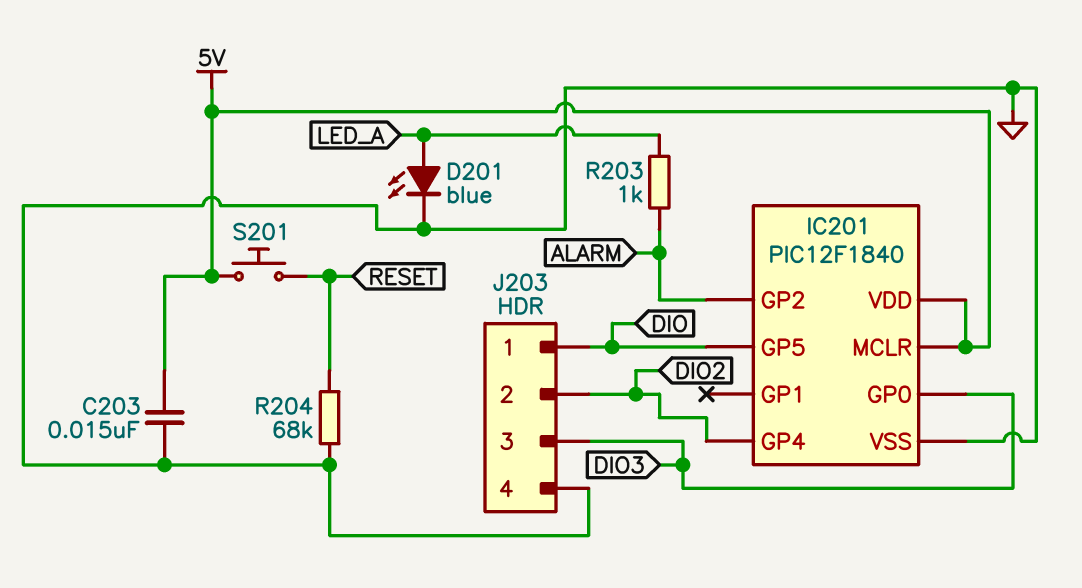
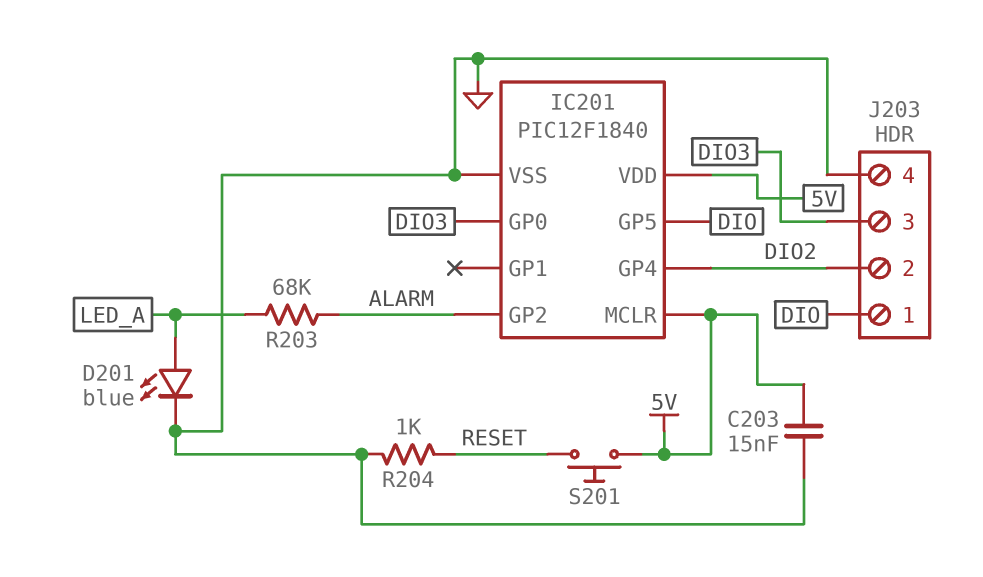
R203: 1k (ALARM, LED_A) -> 68k (ALARM, LED_A)
R204: 68k (GND, RESET) -> 1k (GND, RESET)

